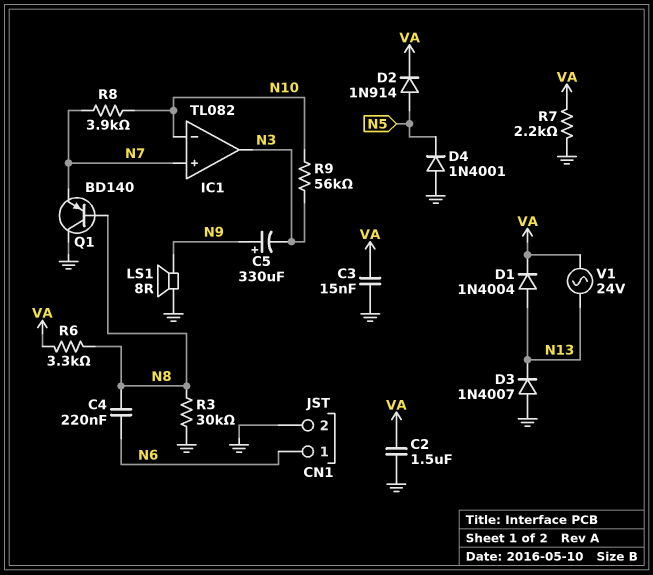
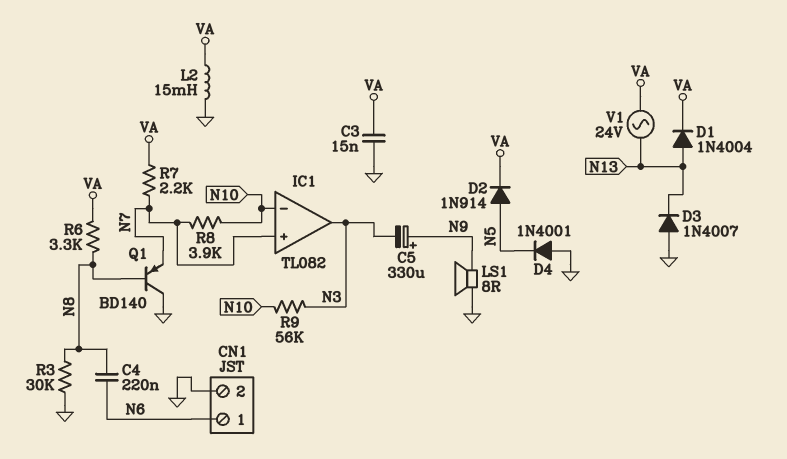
C2: 1.5uF (GND, VA) -> none
L2: none -> 15mH (GND, VA)
R7: 2.2k (GND, VA) -> 2.2k (N7, VA)

